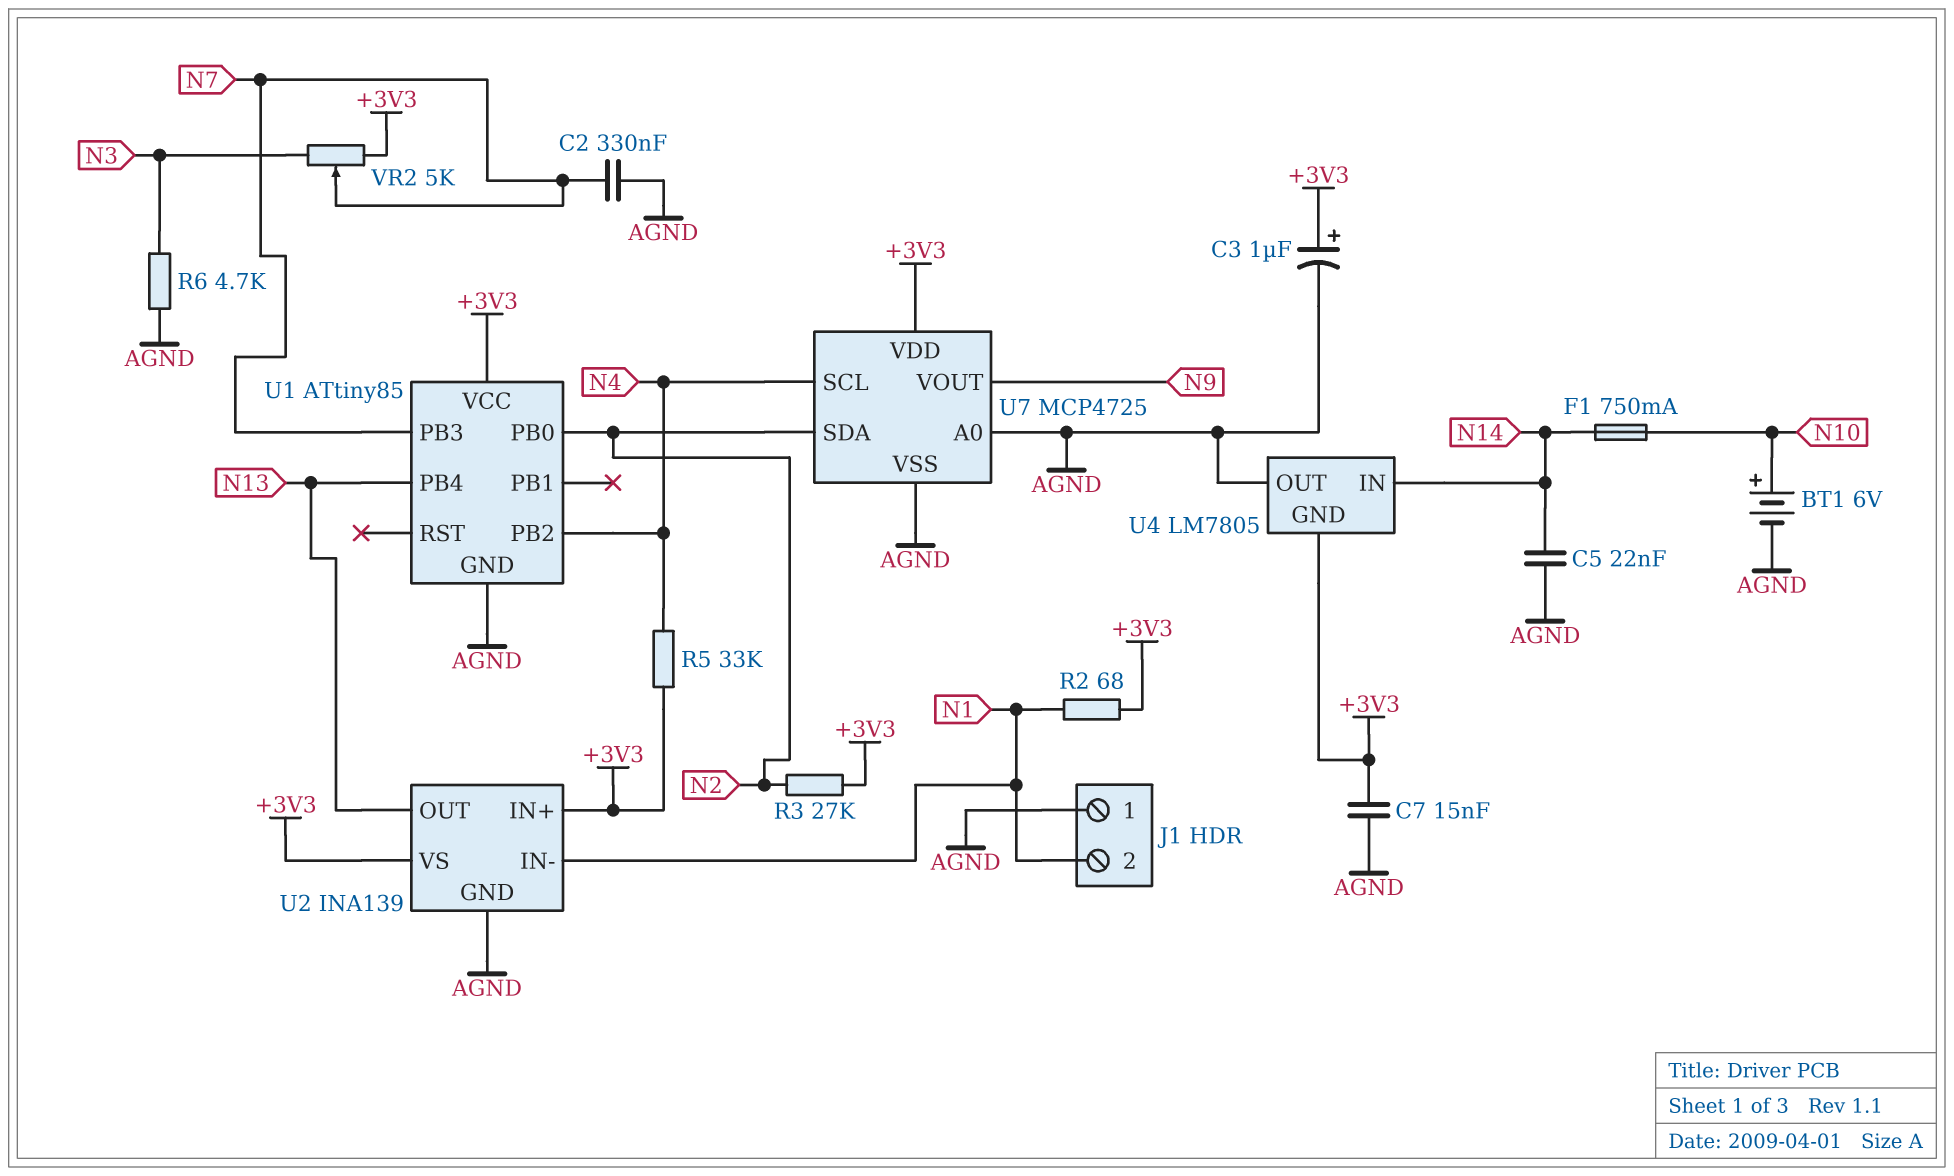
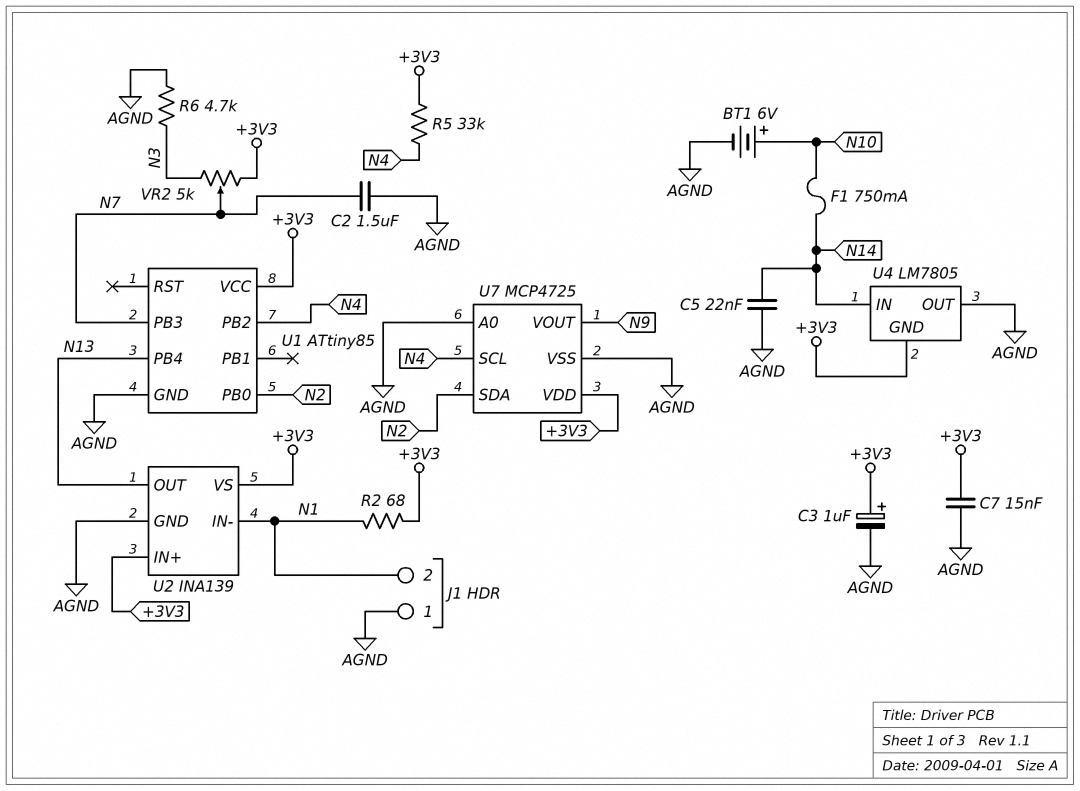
C2: 330nF (AGND, N7) -> 1.5uF (AGND, N7)
R3: 27k (+3V3, N2) -> none

